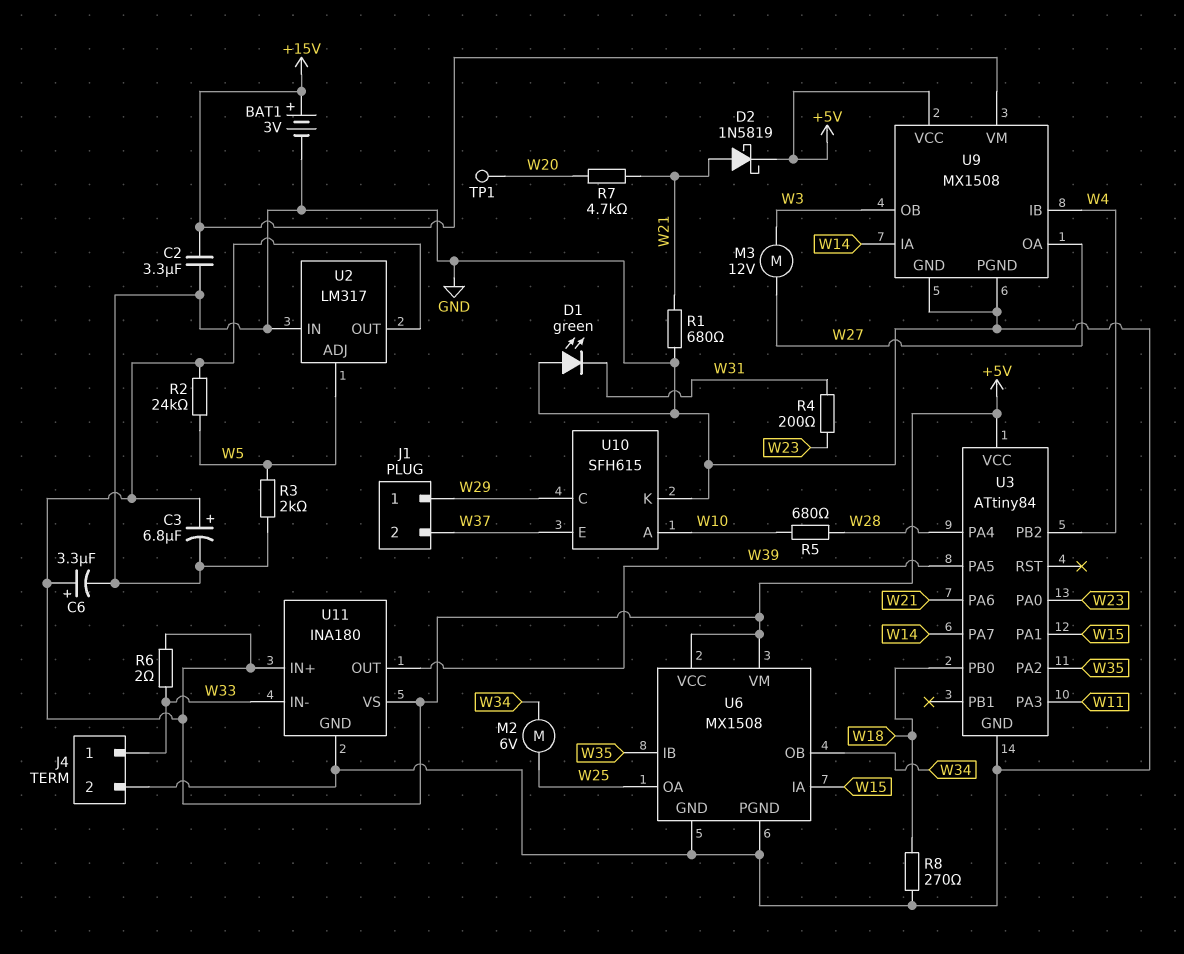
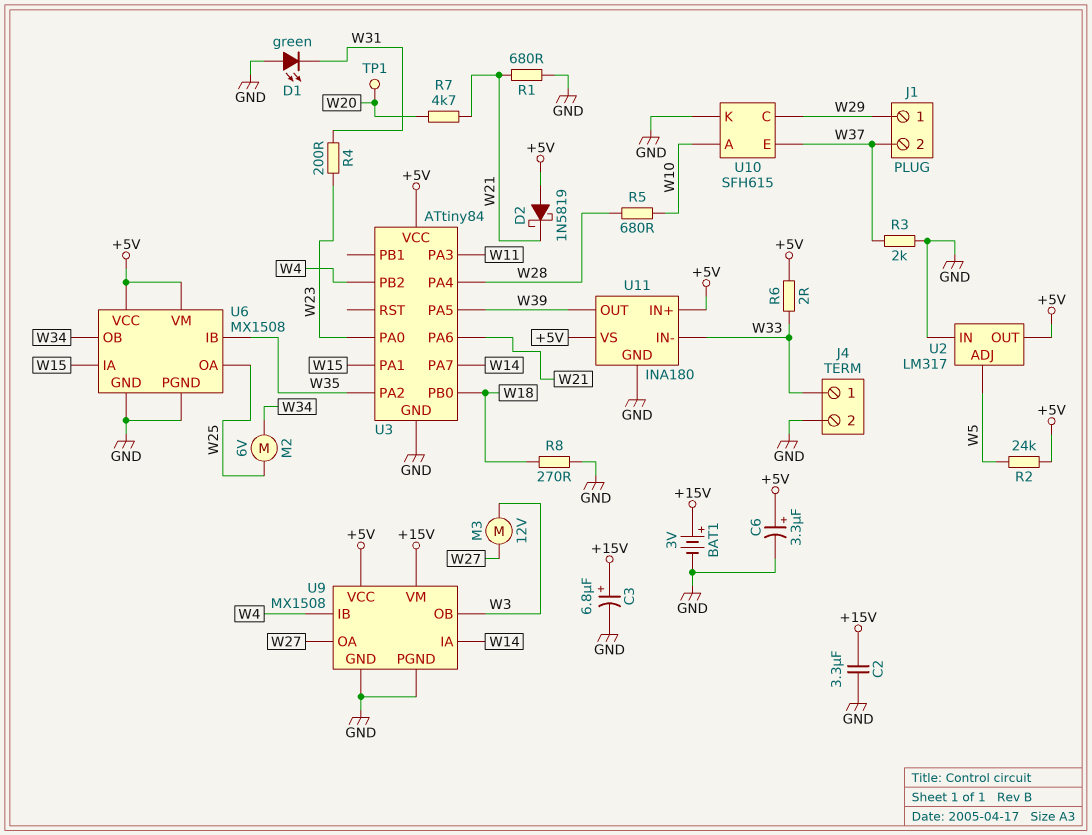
C3: 6.8uF (plus +5V, minus GND) -> 6.8uF (plus +15V, minus GND)
D2: schottky 1N5819 (A W21, K +5V) -> schottky 1N5819 (A +5V, K W21)
R3: 2k (GND, W5) -> 2k (GND, W37)

